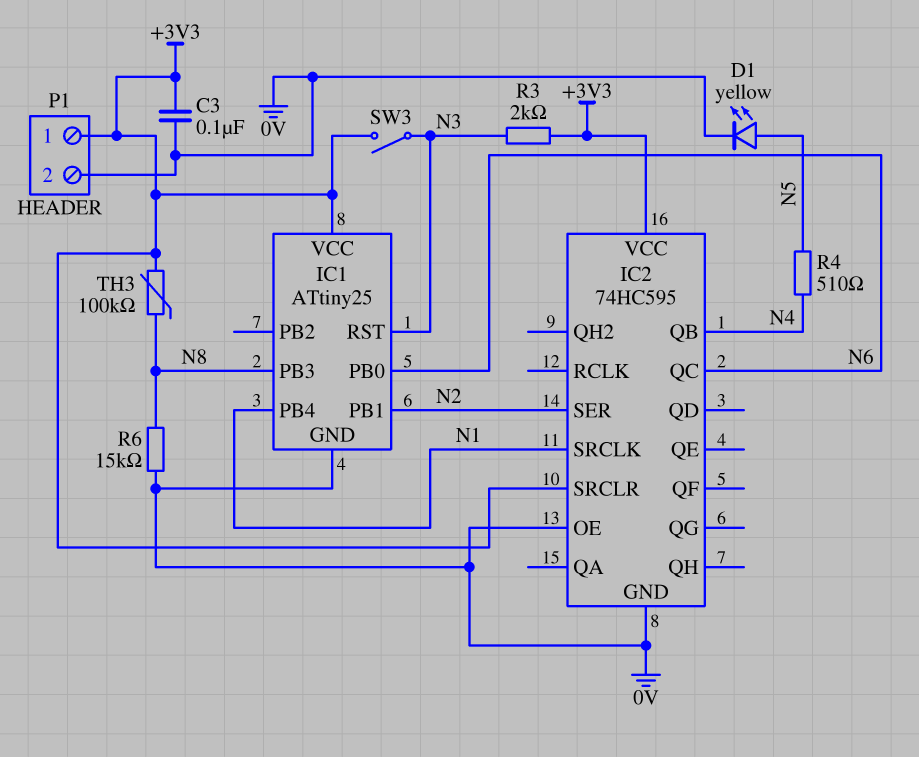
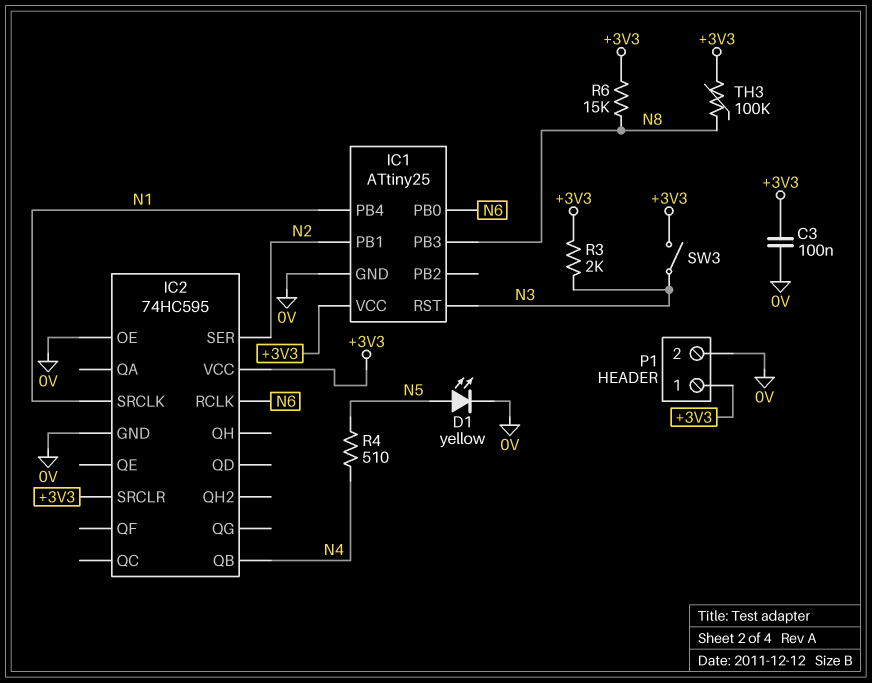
IC2 pin QC: N6 -> none
IC2 pin RCLK: none -> N6
R6: 15k (0V, N8) -> 15k (+3V3, N8)

